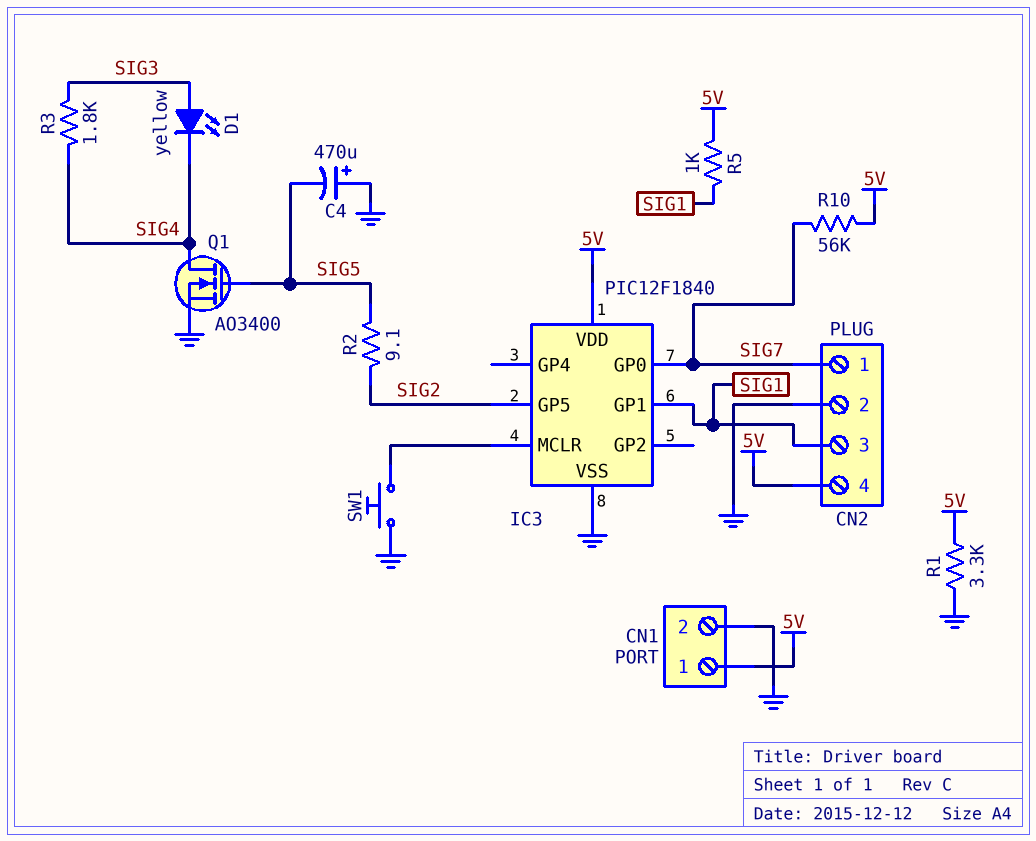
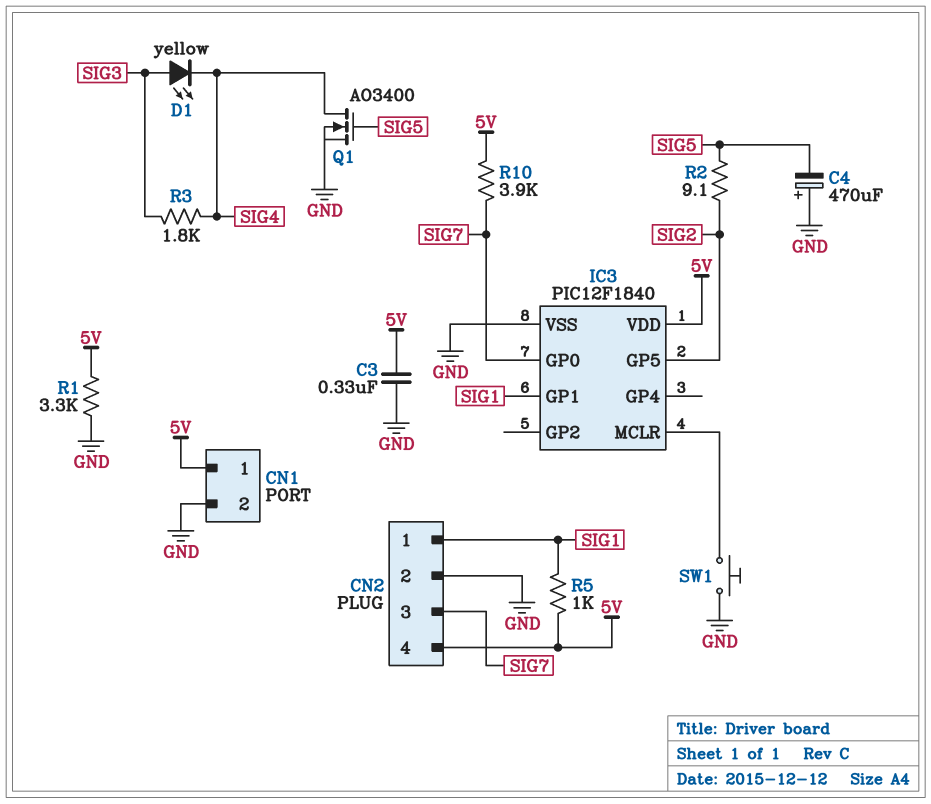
C3: none -> 330nF (5V, GND)
CN2 pin 1: SIG7 -> SIG1
CN2 pin 3: SIG1 -> SIG7
R10: 56k (5V, SIG7) -> 3.9k (5V, SIG7)

